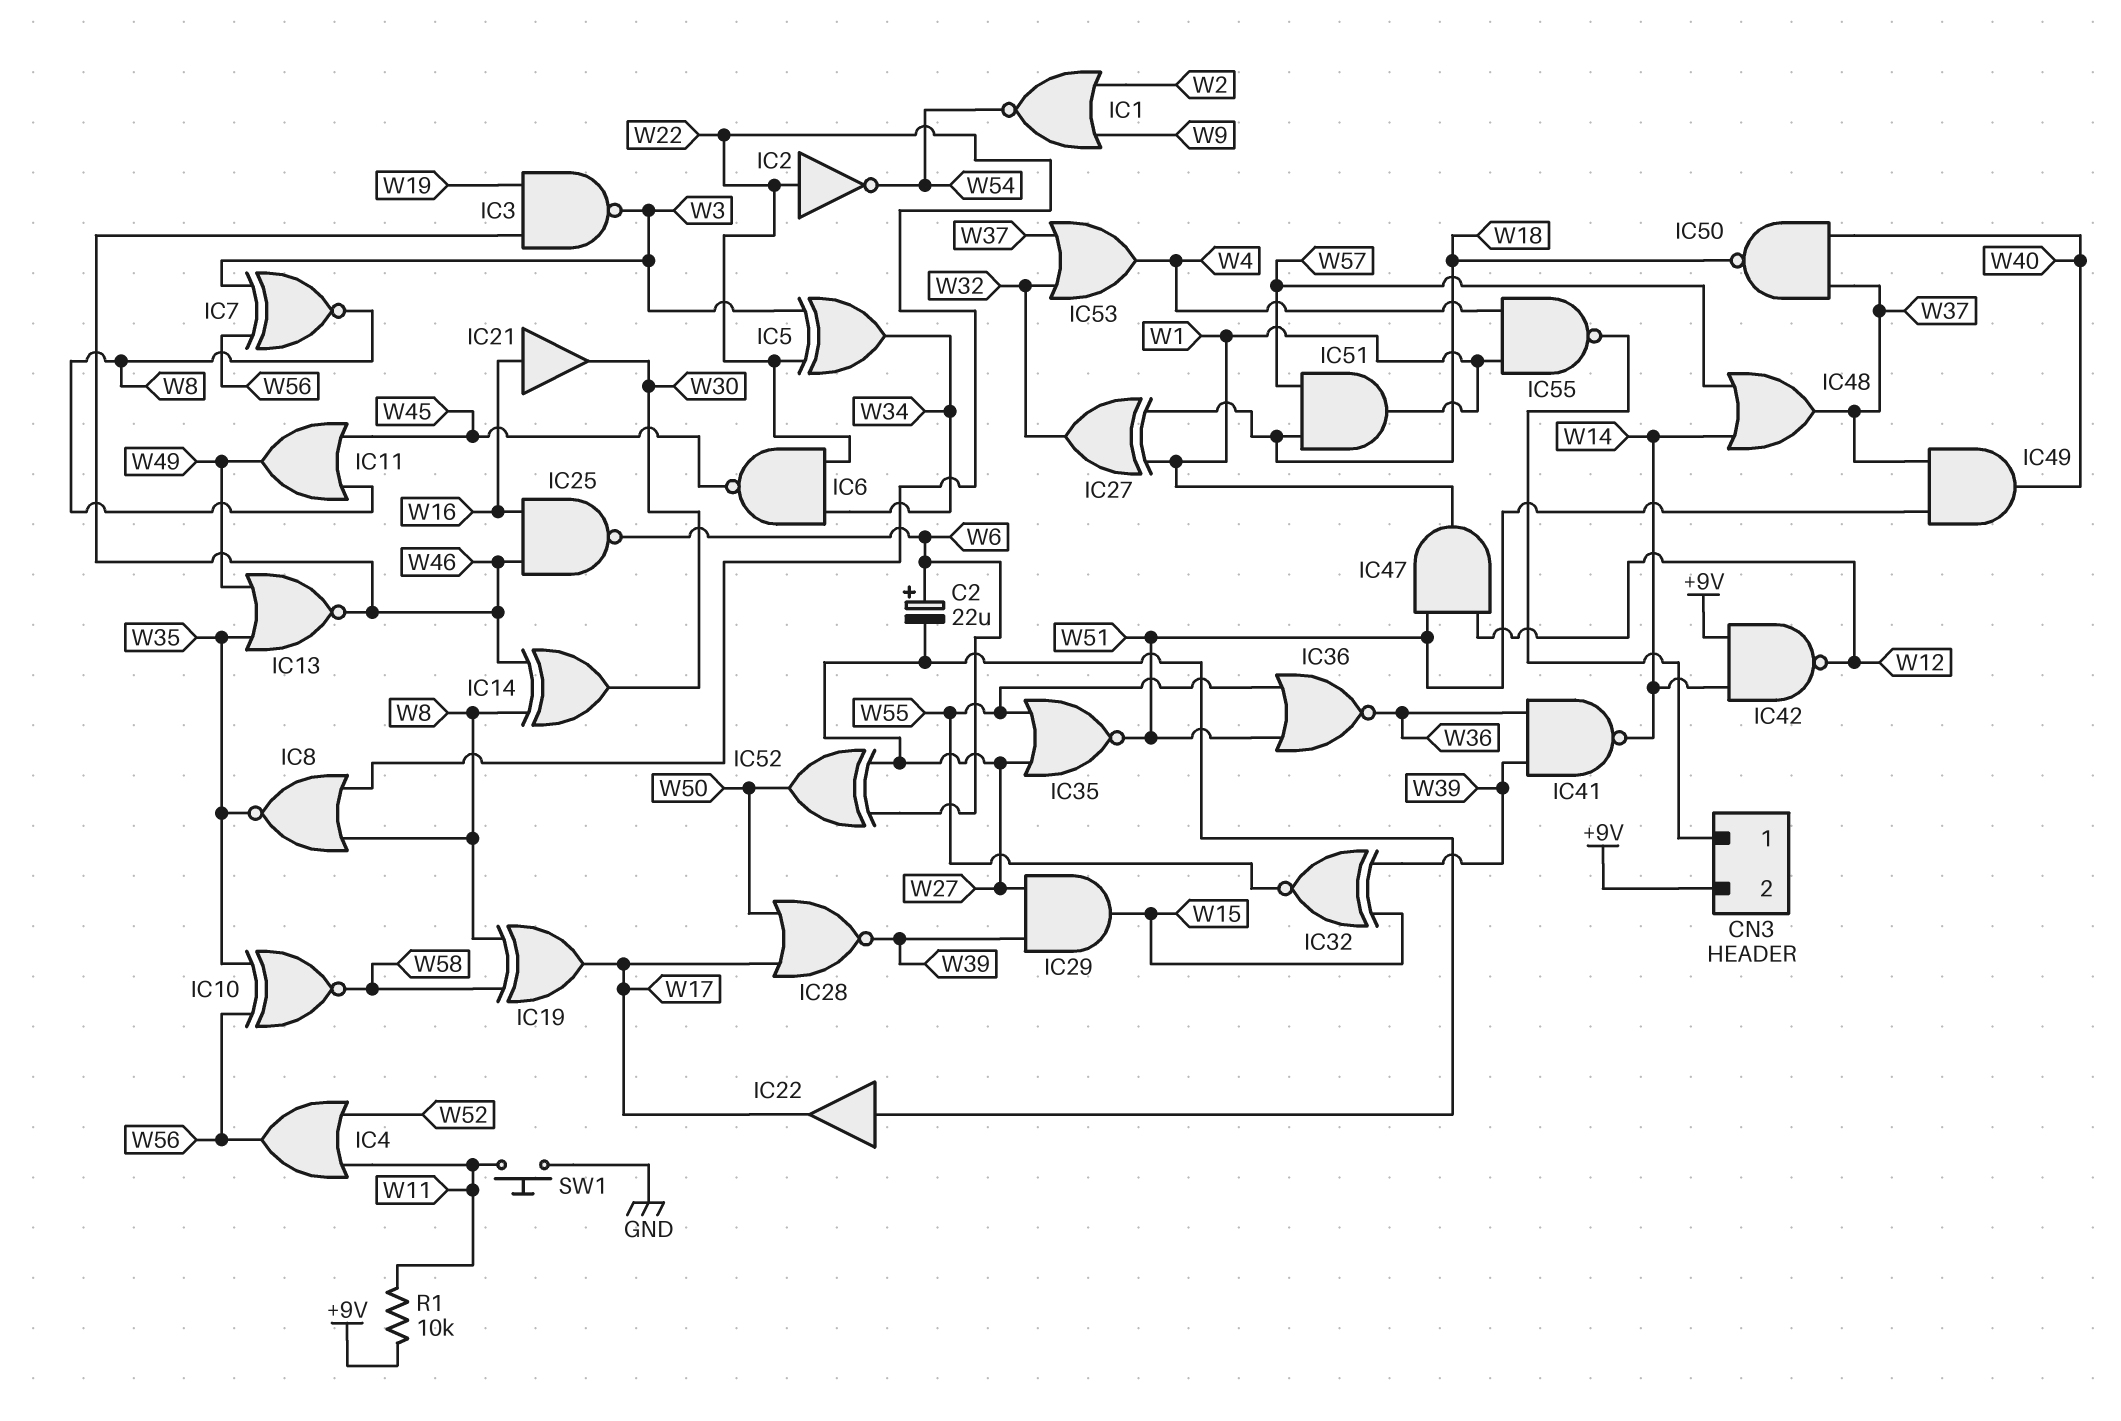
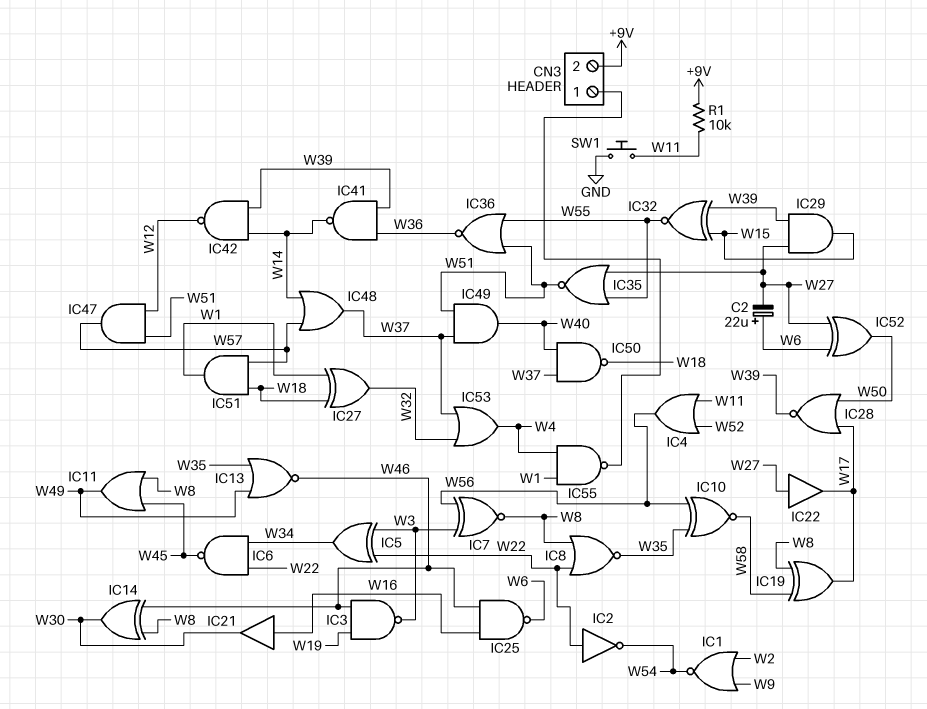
IC42: NAND (in +9V, in W14, out W12) -> NAND (in W14, in W39, out W12)
IC47: AND (in W12, in W51, out W1) -> AND (in W12, in W51, out W57)

